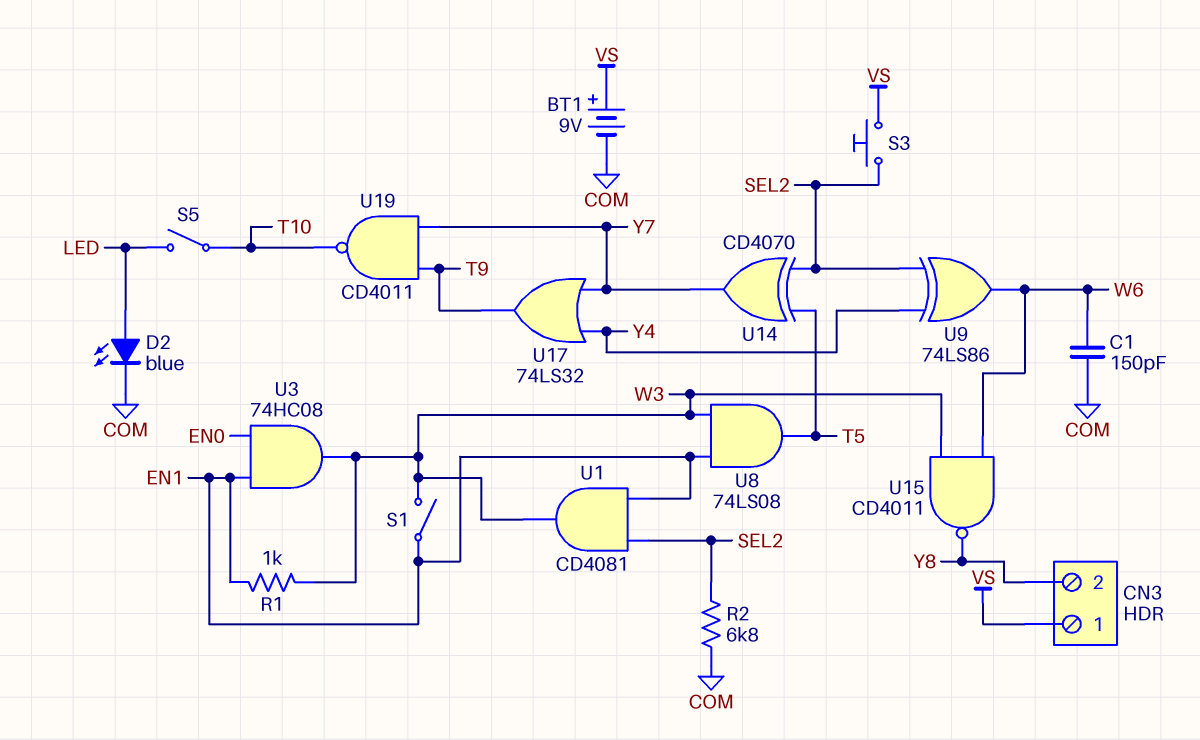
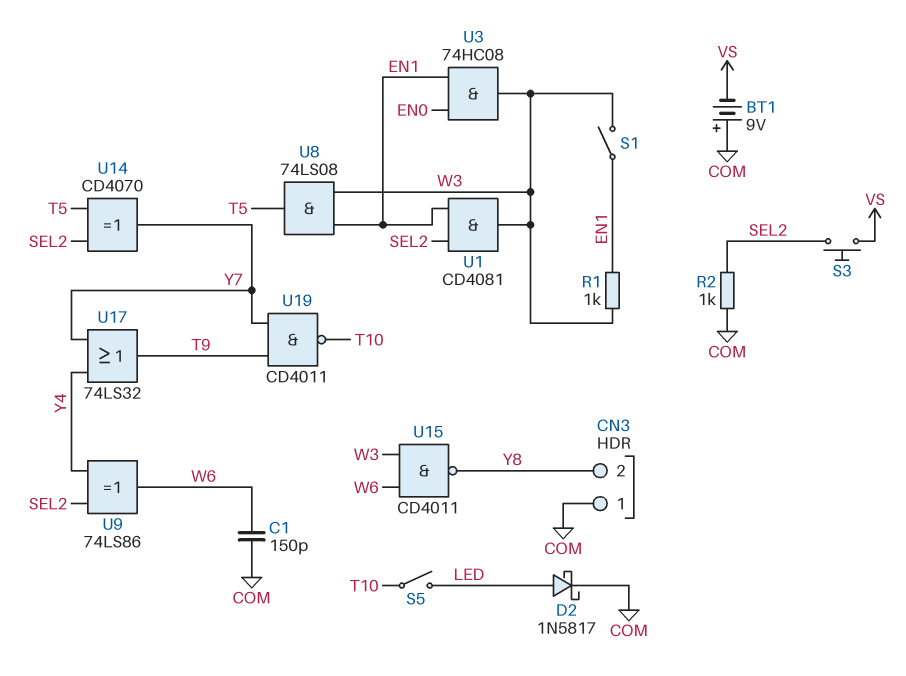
BT1: 9V (plus VS, minus COM) -> 9V (plus COM, minus VS)
CN3 pin 1: VS -> COM
D2: LED blue (A LED, K COM) -> schottky 1N5817 (A LED, K COM)
R2: 6.8k (COM, SEL2) -> 1k (COM, SEL2)

